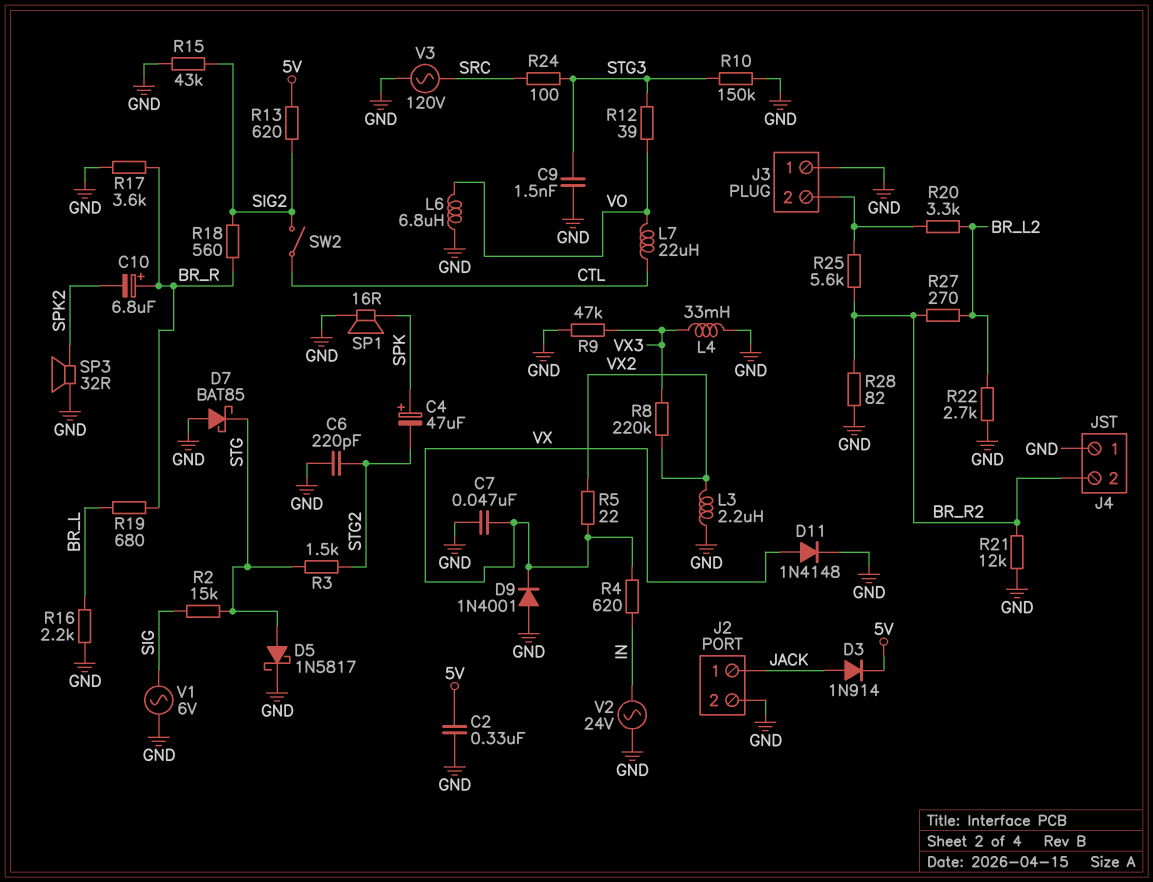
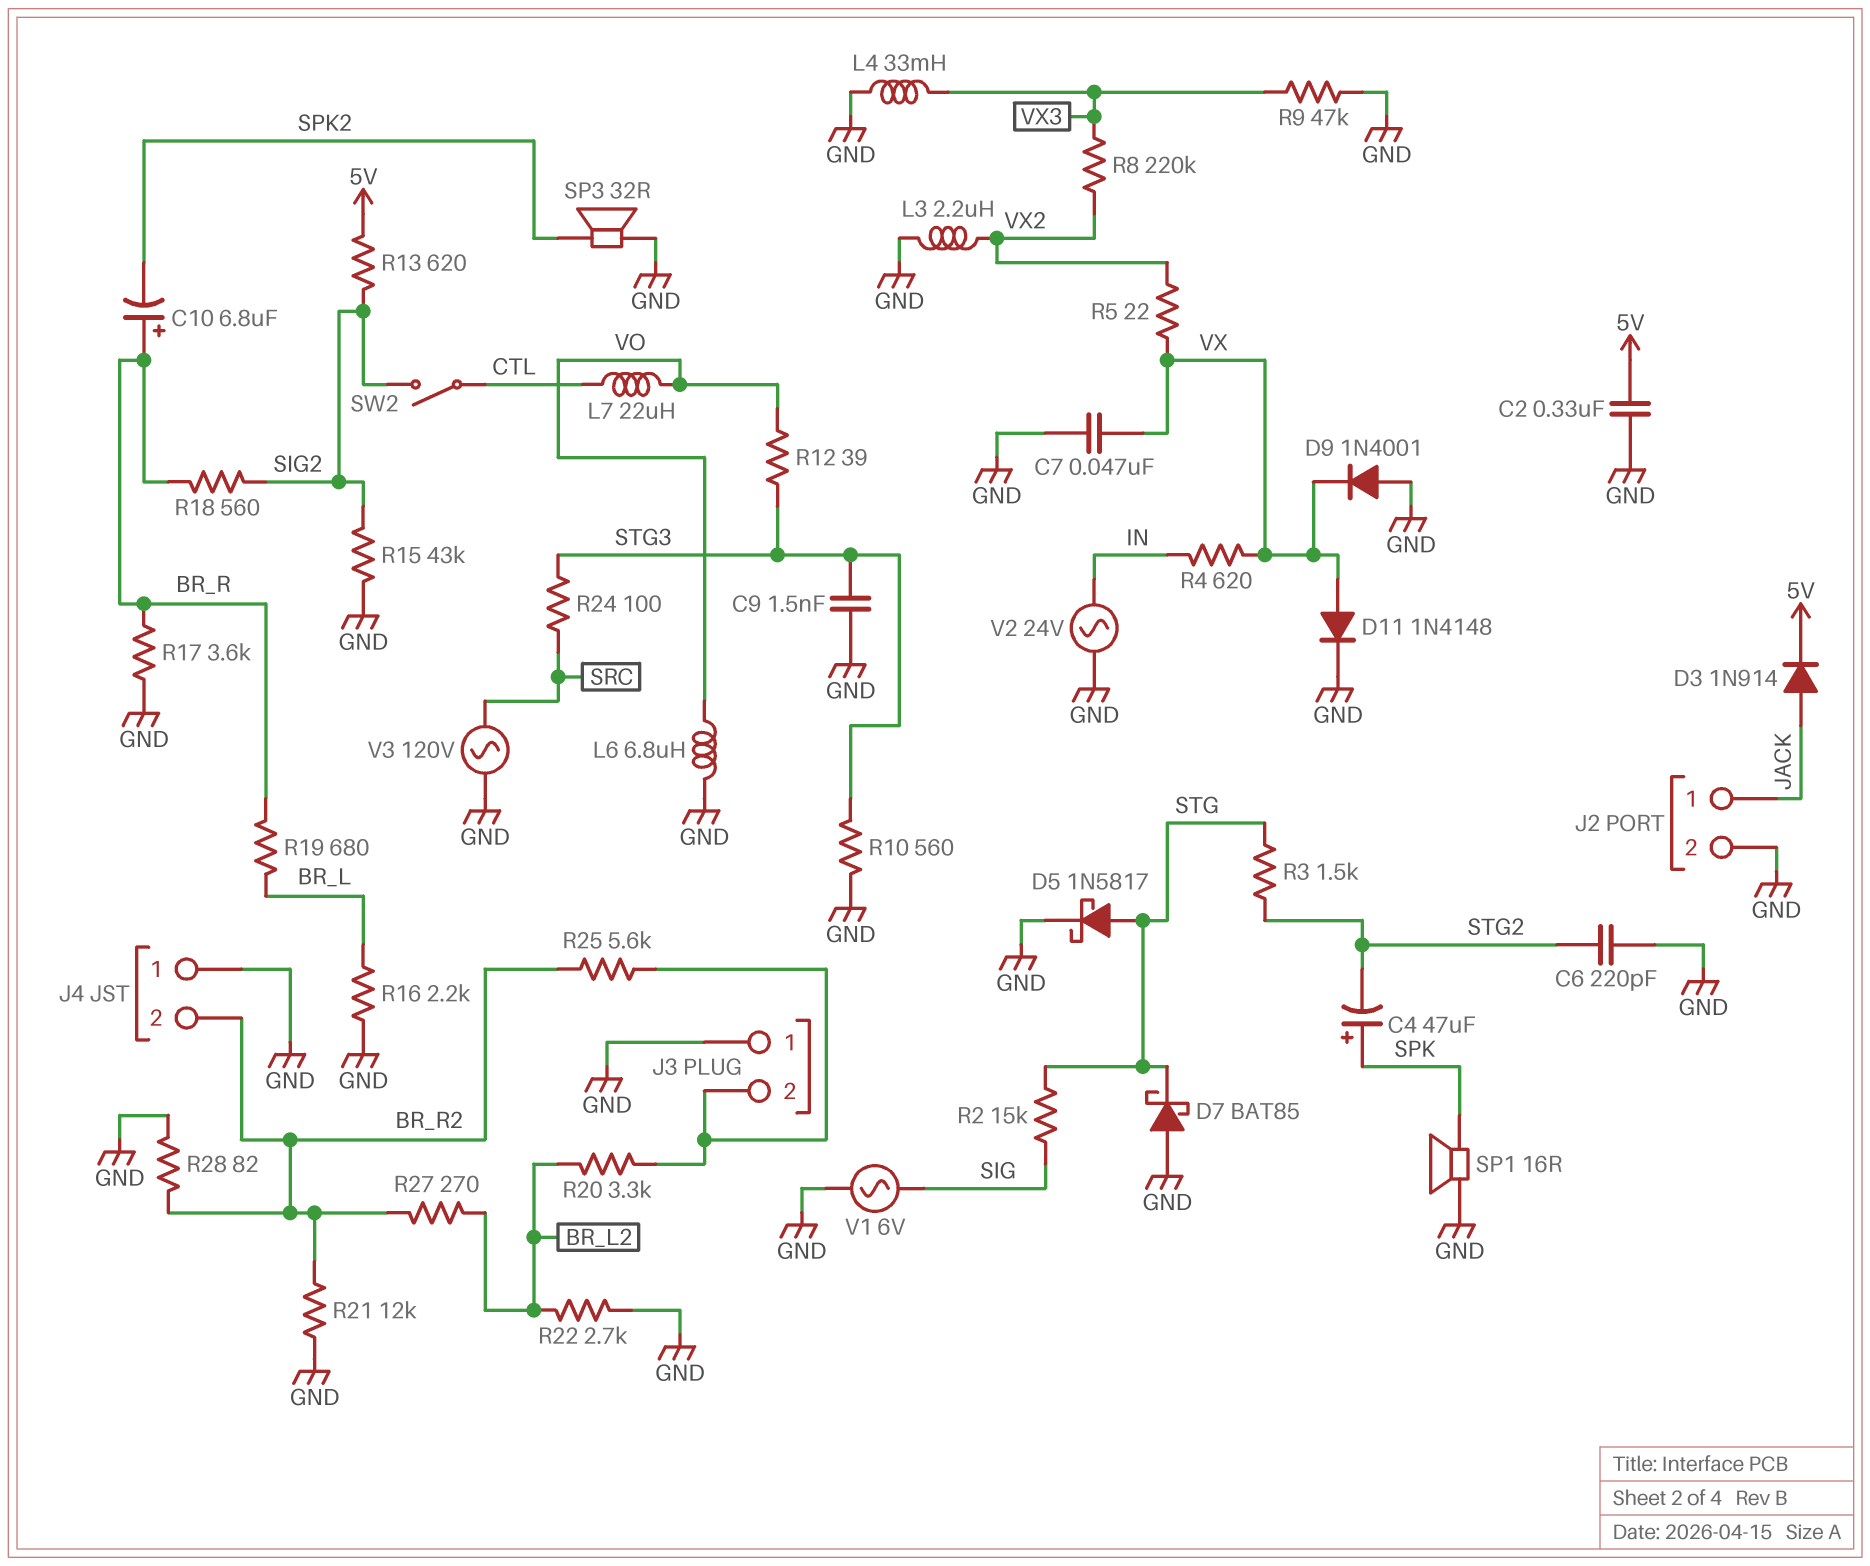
R10: 150k (GND, STG3) -> 560 (GND, STG3)

